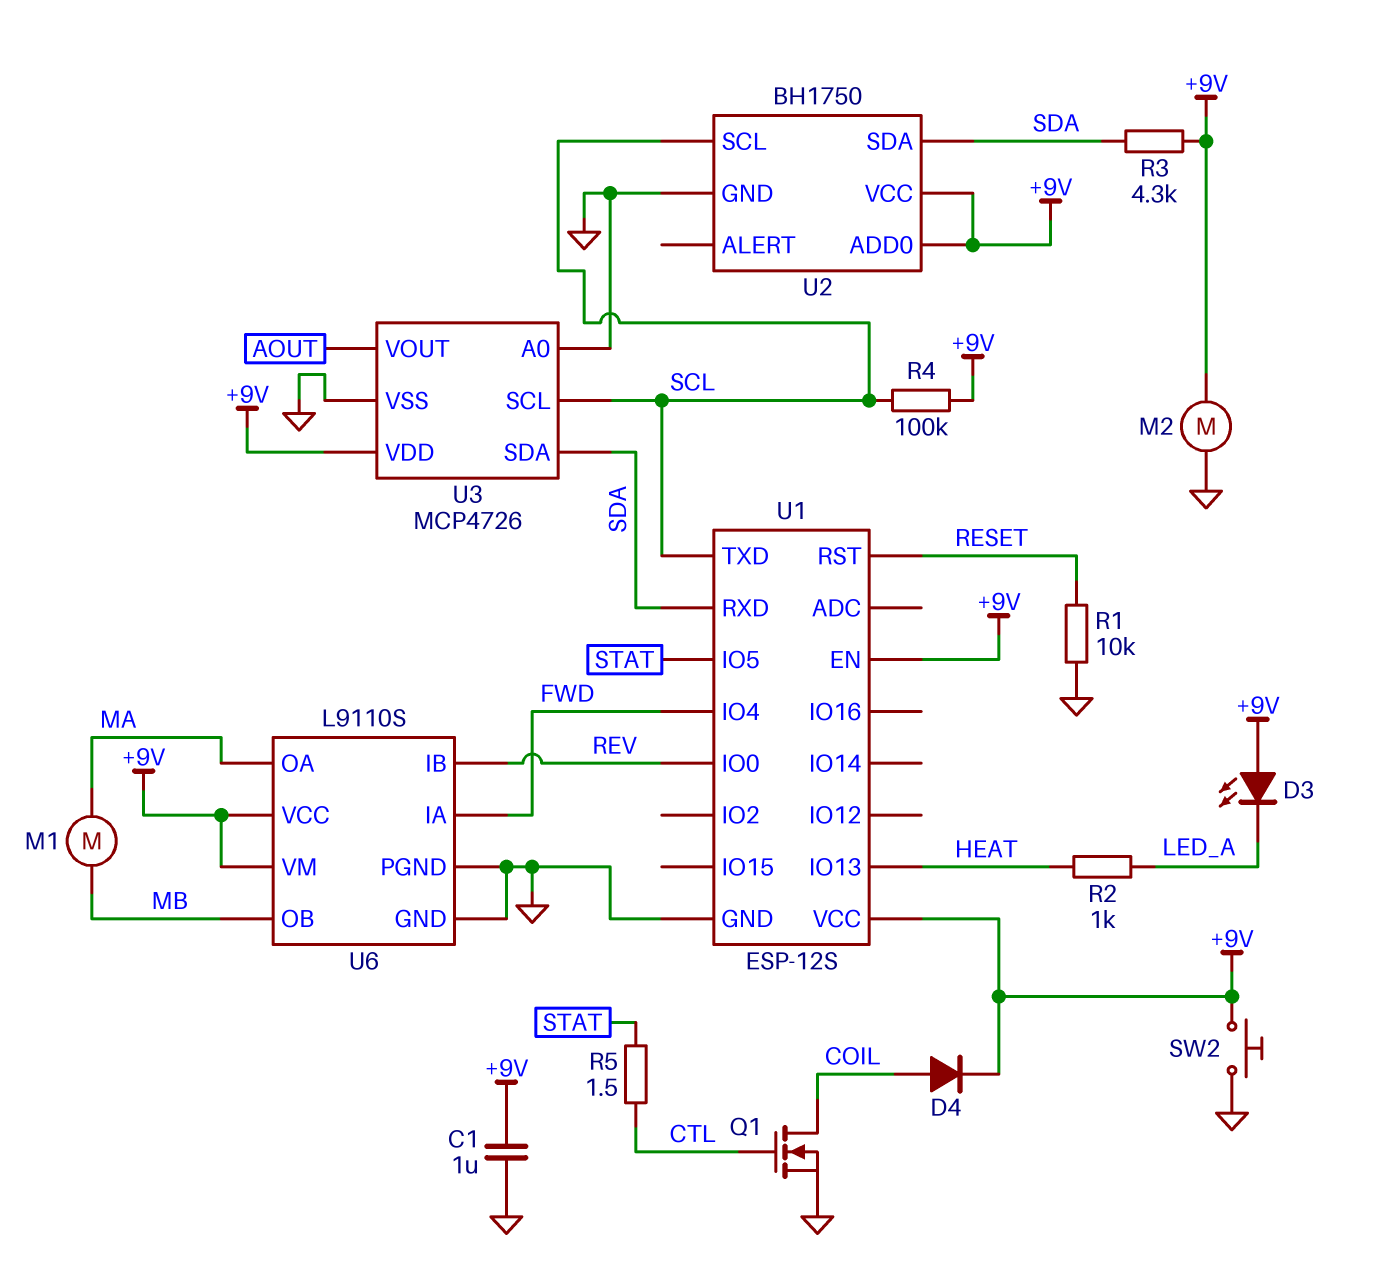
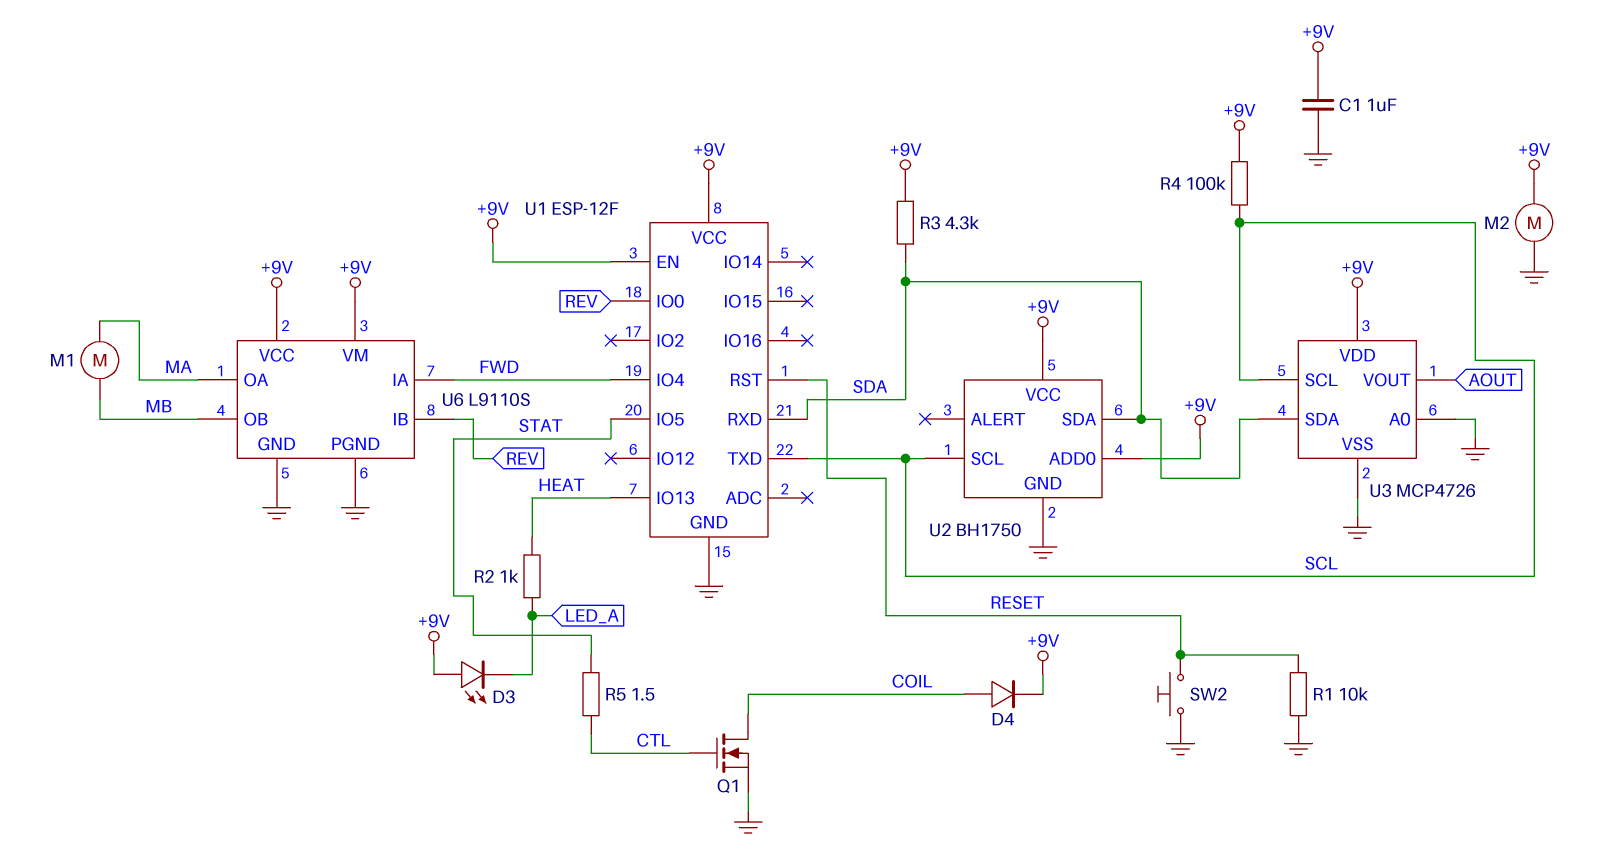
SW2: button (+9V, GND) -> button (GND, RESET)
U1: ESP-12S -> ESP-12F

